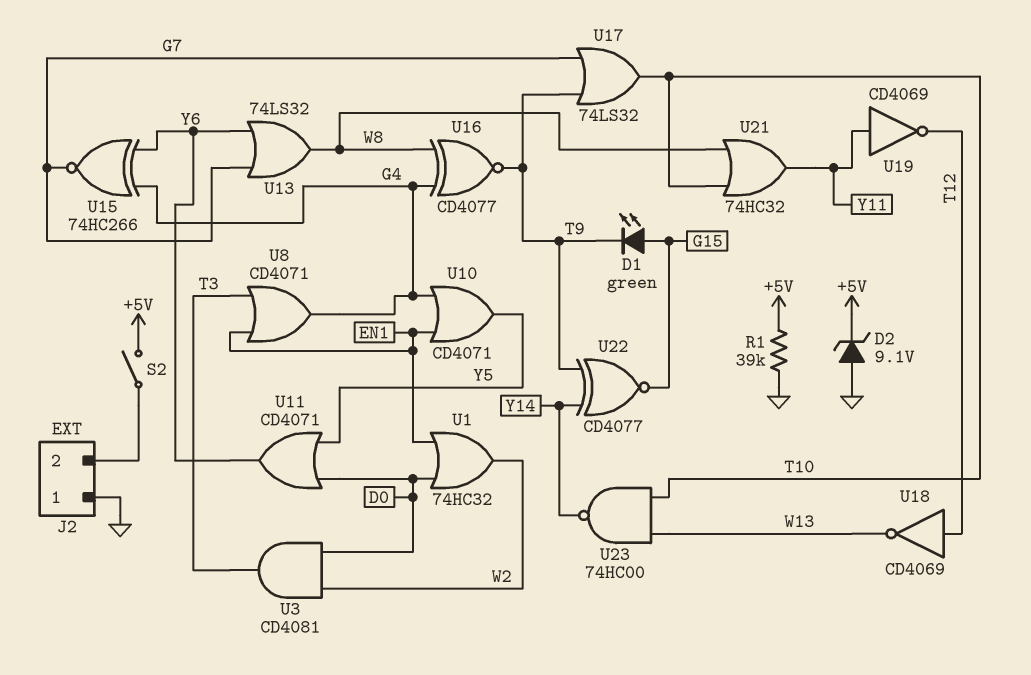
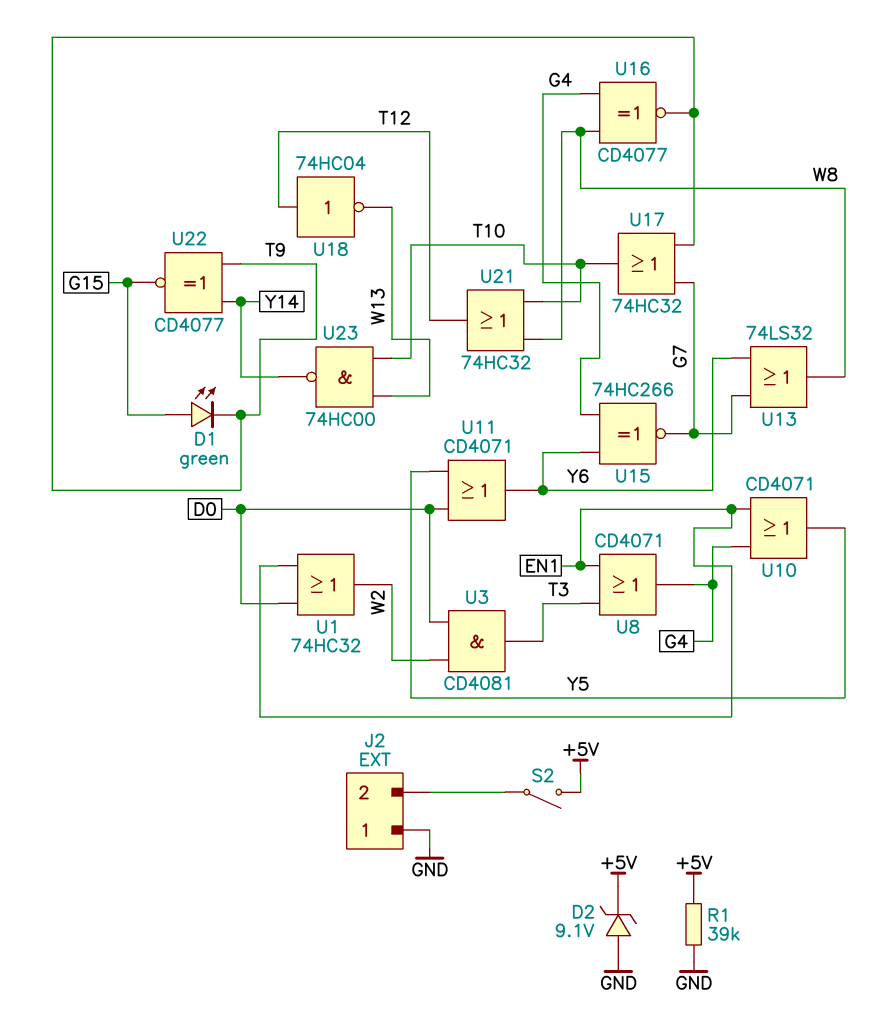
U17: OR 74LS32 (in G7, in T9, out T10) -> OR 74HC32 (in G7, in T9, out T10)
U18: NOT CD4069 (in T12, out W13) -> NOT 74HC04 (in T12, out W13)
U19: NOT CD4069 (in Y11, out T12) -> none
U21: OR 74HC32 (in T10, in W8, out Y11) -> OR 74HC32 (in T10, in W8, out T12)

